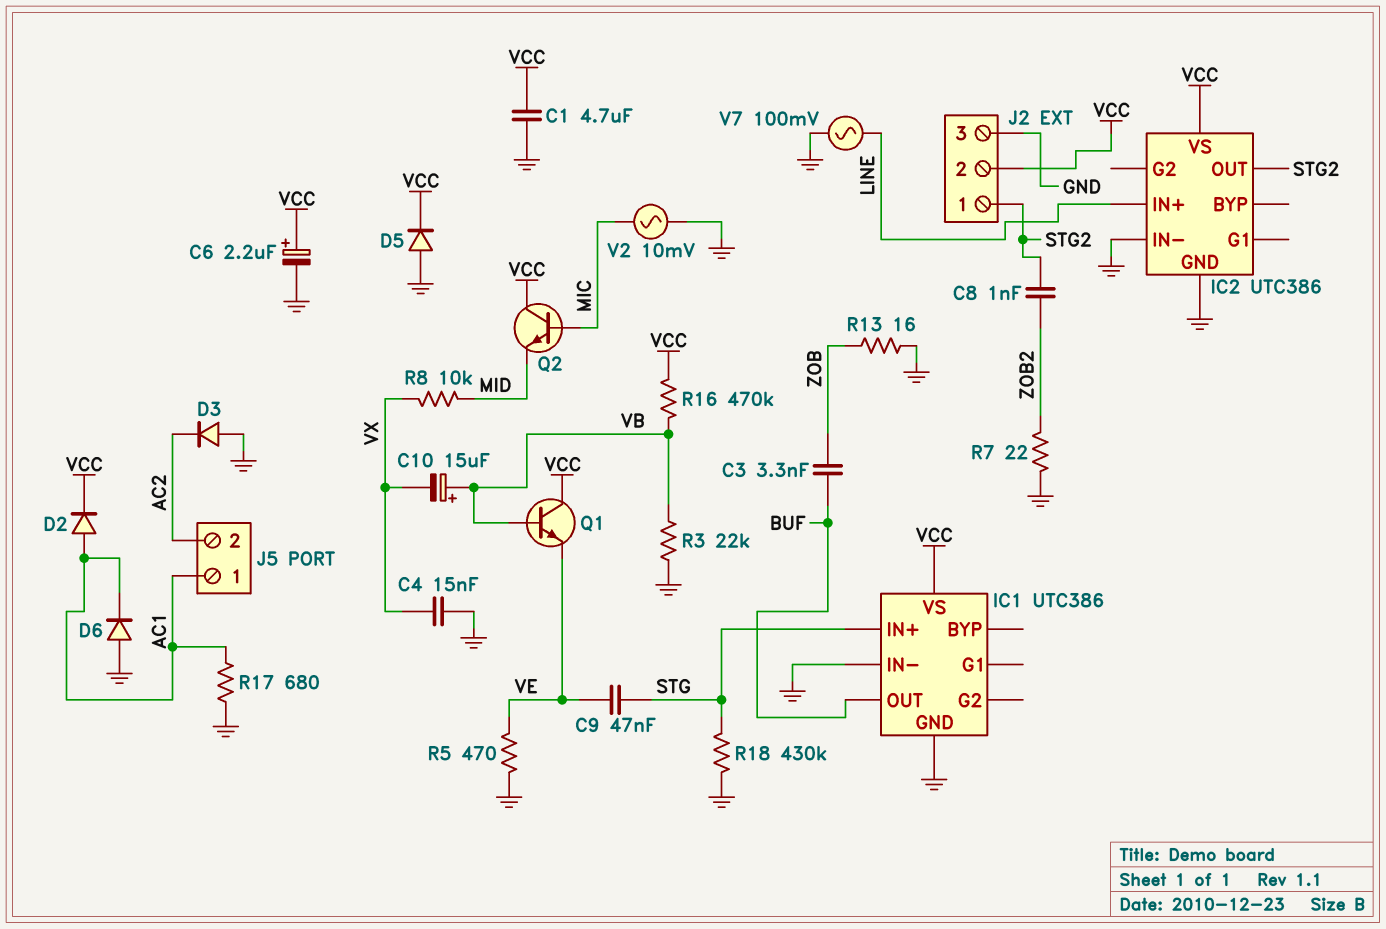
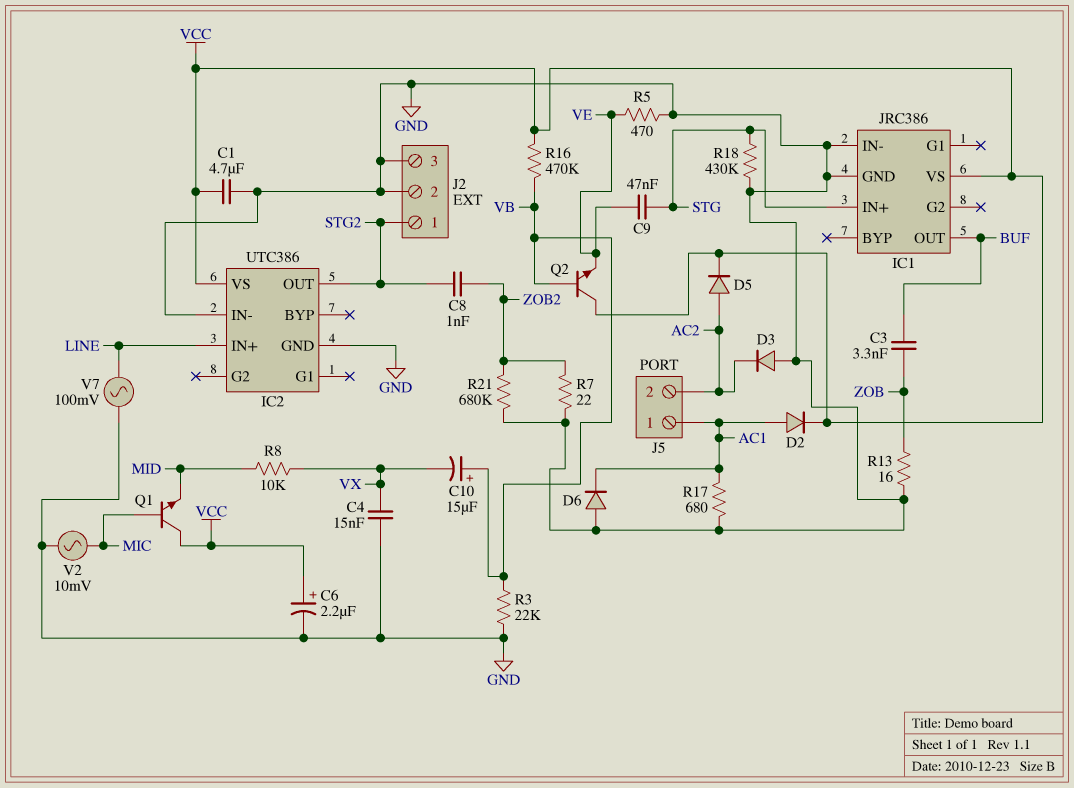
D5: diode (A GND, K VCC) -> diode (A AC2, K VCC)
IC1: UTC386 -> JRC386
J2 pin 2: VCC -> GND
Q1: NPN (B VB, C VCC, E VE) -> NPN (B MIC, C VCC, E MID)
Q2: NPN (B MIC, C VCC, E MID) -> NPN (B VB, C VCC, E VE)
R21: none -> 680k (GND, ZOB2)

